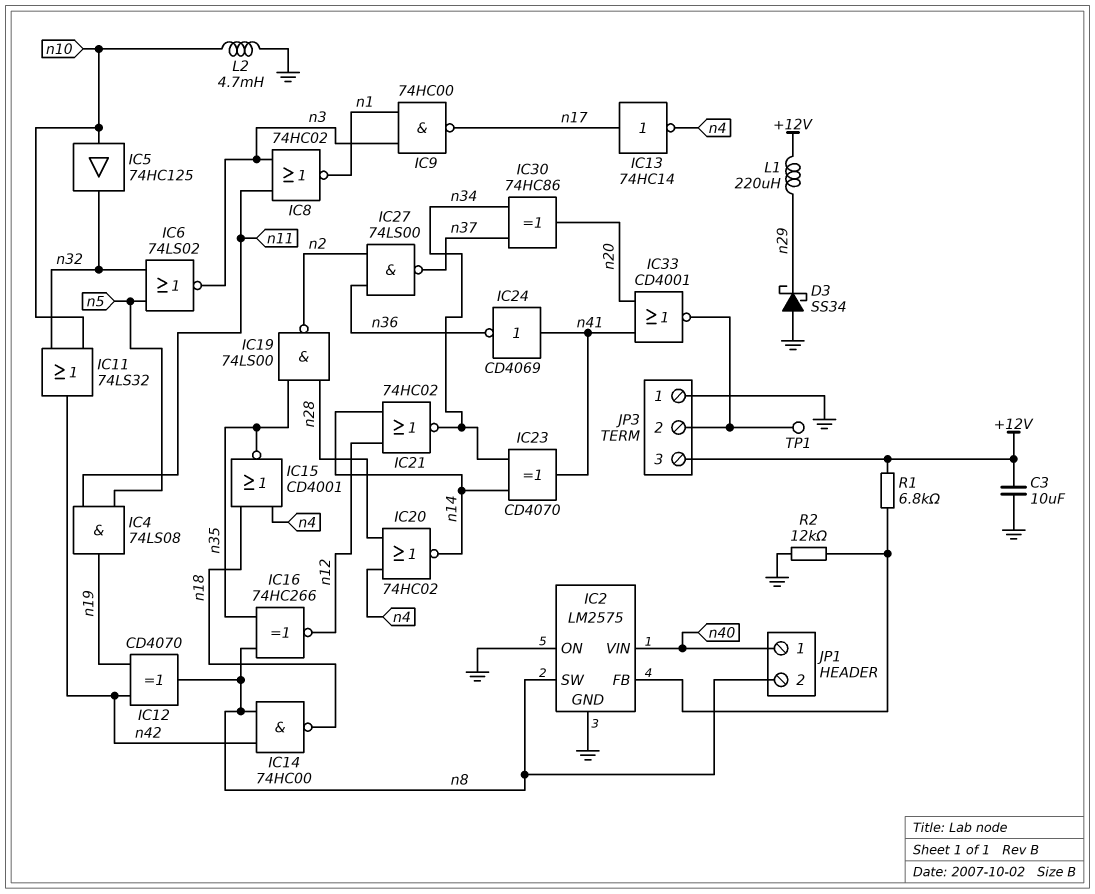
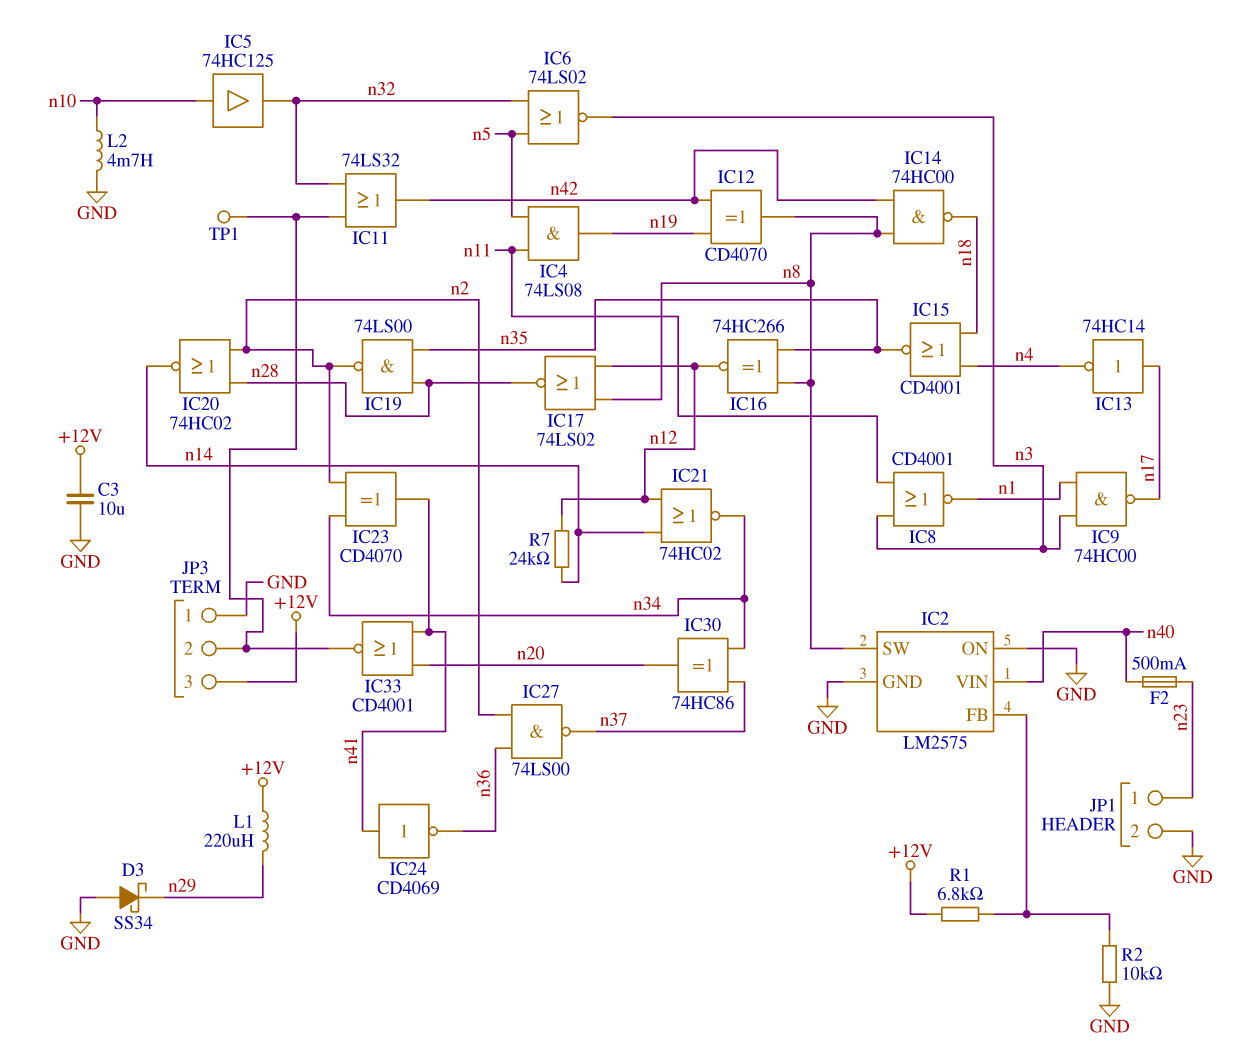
F2: none -> 500mA (n23, n40)
IC8: NOR 74HC02 (in n3, in n11, out n1) -> NOR CD4001 (in n3, in n11, out n1)
IC11: OR 74LS32 (in n10, in n32, out n42) -> OR 74LS32 (in JP3/2, in n32, out n42)
IC17: none -> NOR 74LS02 (in n8, in n12, out n28)
IC20: NOR 74HC02 (in n4, in n28, out n14) -> NOR 74HC02 (in n2, in n28, out n14)
IC23: XOR CD4070 (in n14, in n34, out n41) -> XOR CD4070 (in n2, in n34, out n41)
JP1 pin 1: n40 -> n23
JP1 pin 2: n8 -> GND
R2: 12k (GND, IC2/FB) -> 10k (GND, IC2/FB)
R7: none -> 24k (n12, n14)

